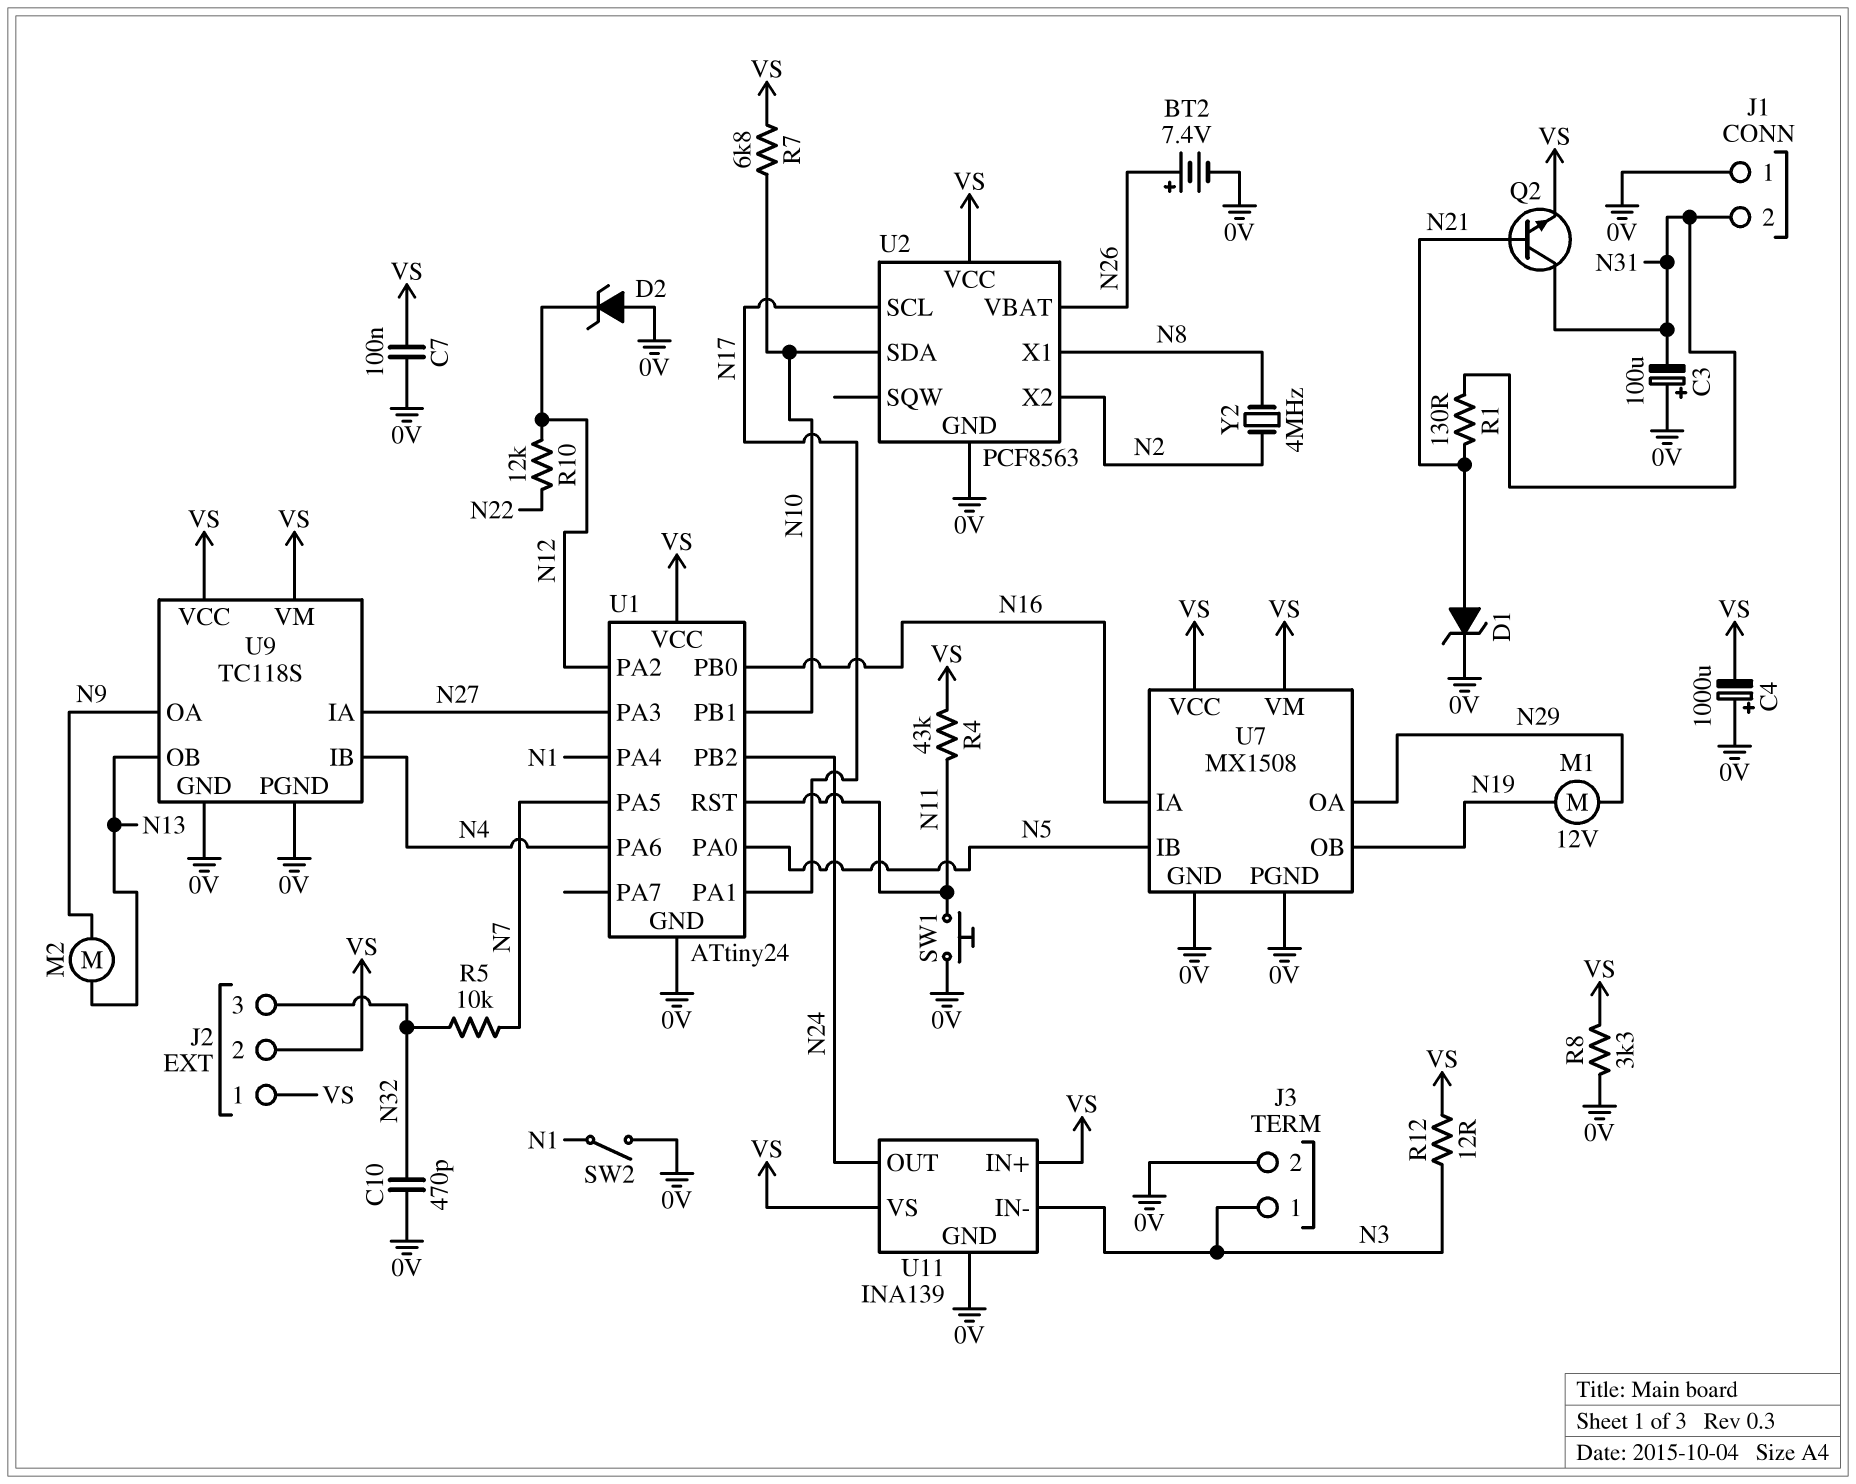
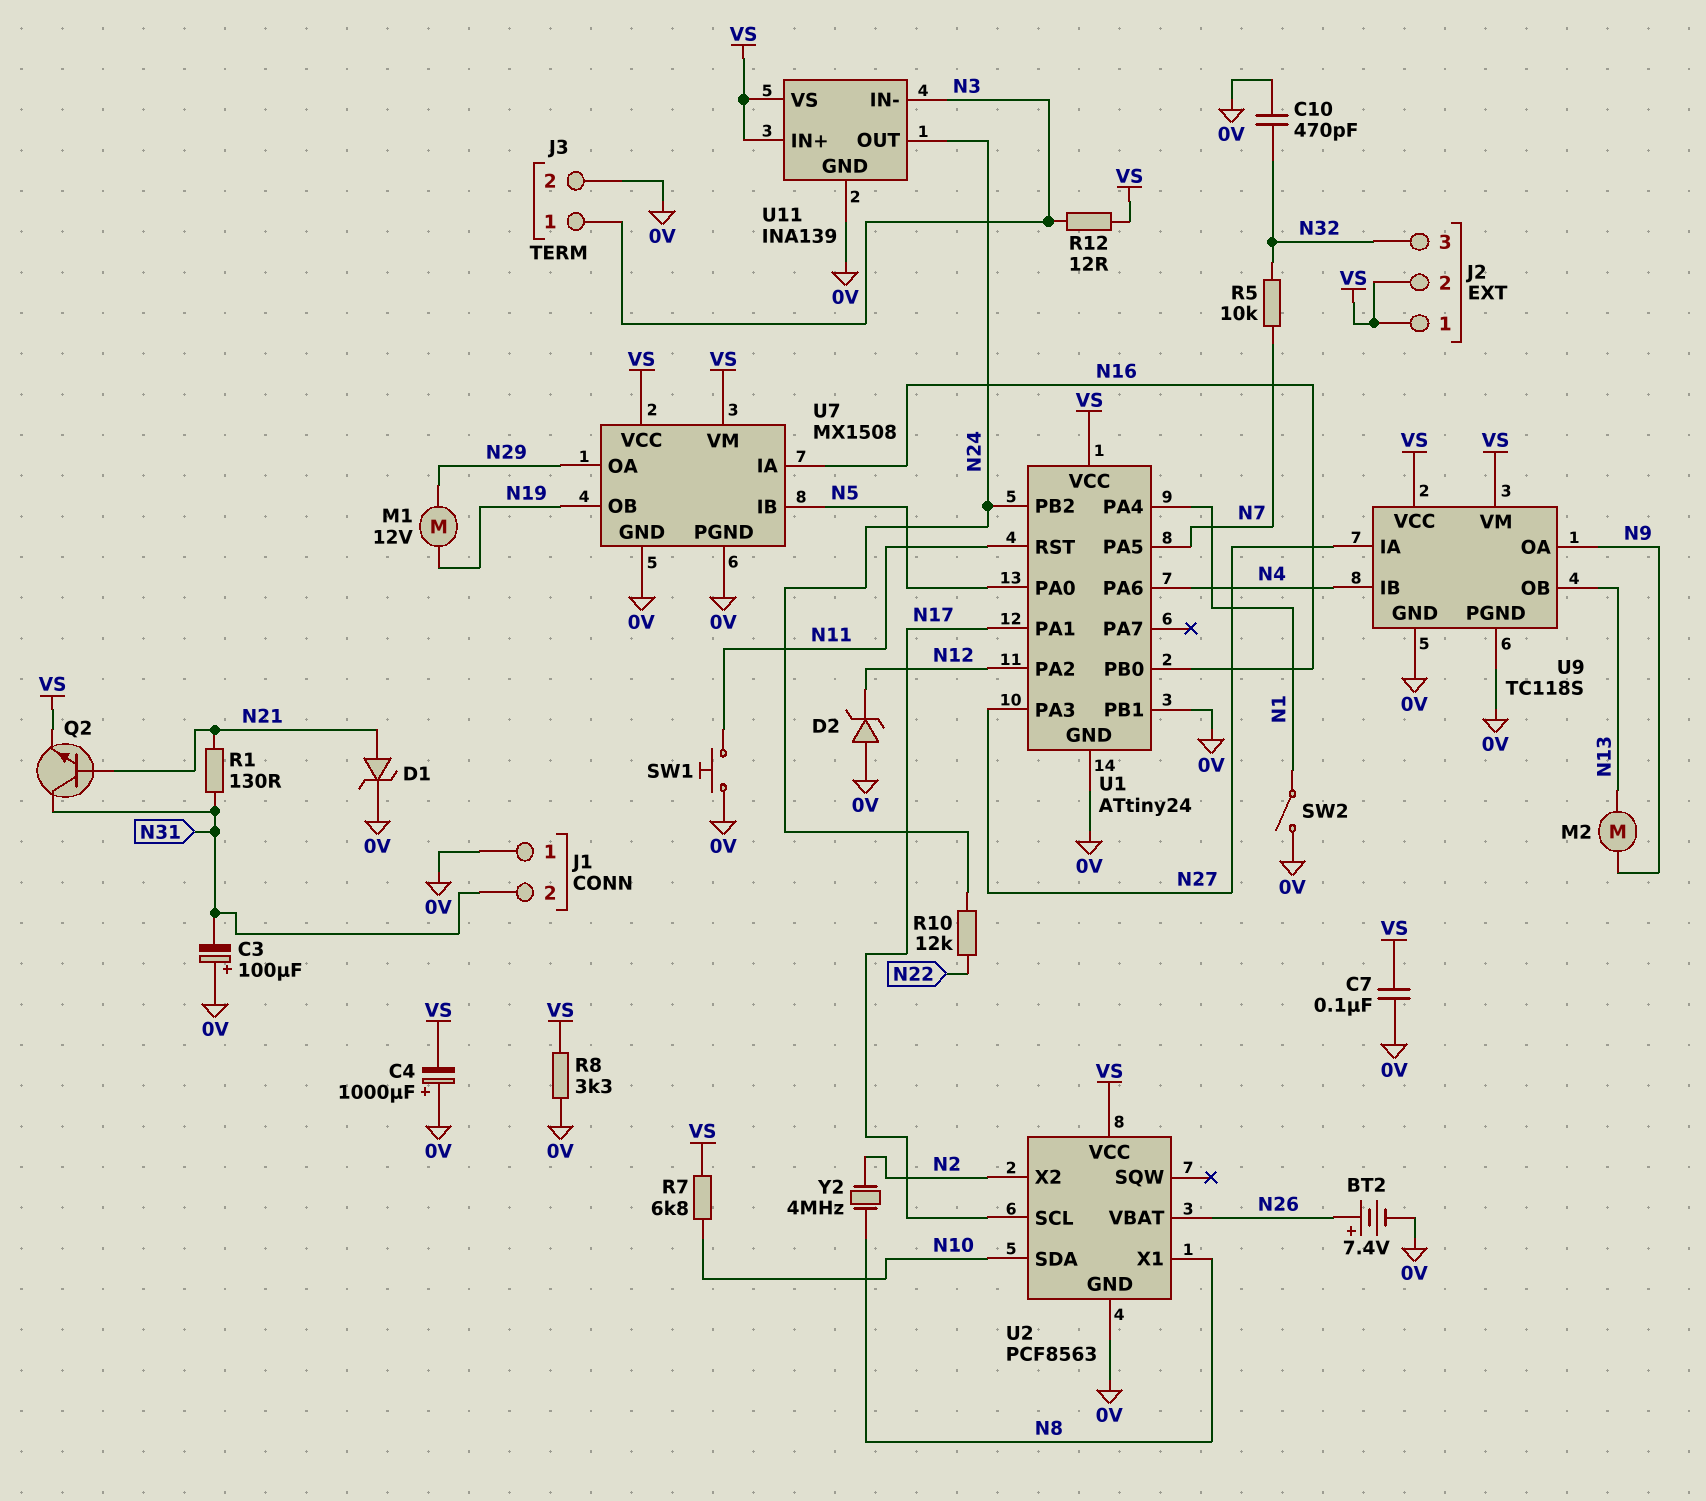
R4: 43k (N11, VS) -> none
R10: 12k (N12, N22) -> 12k (N22, N24)
U1 pin PB1: N10 -> 0V

